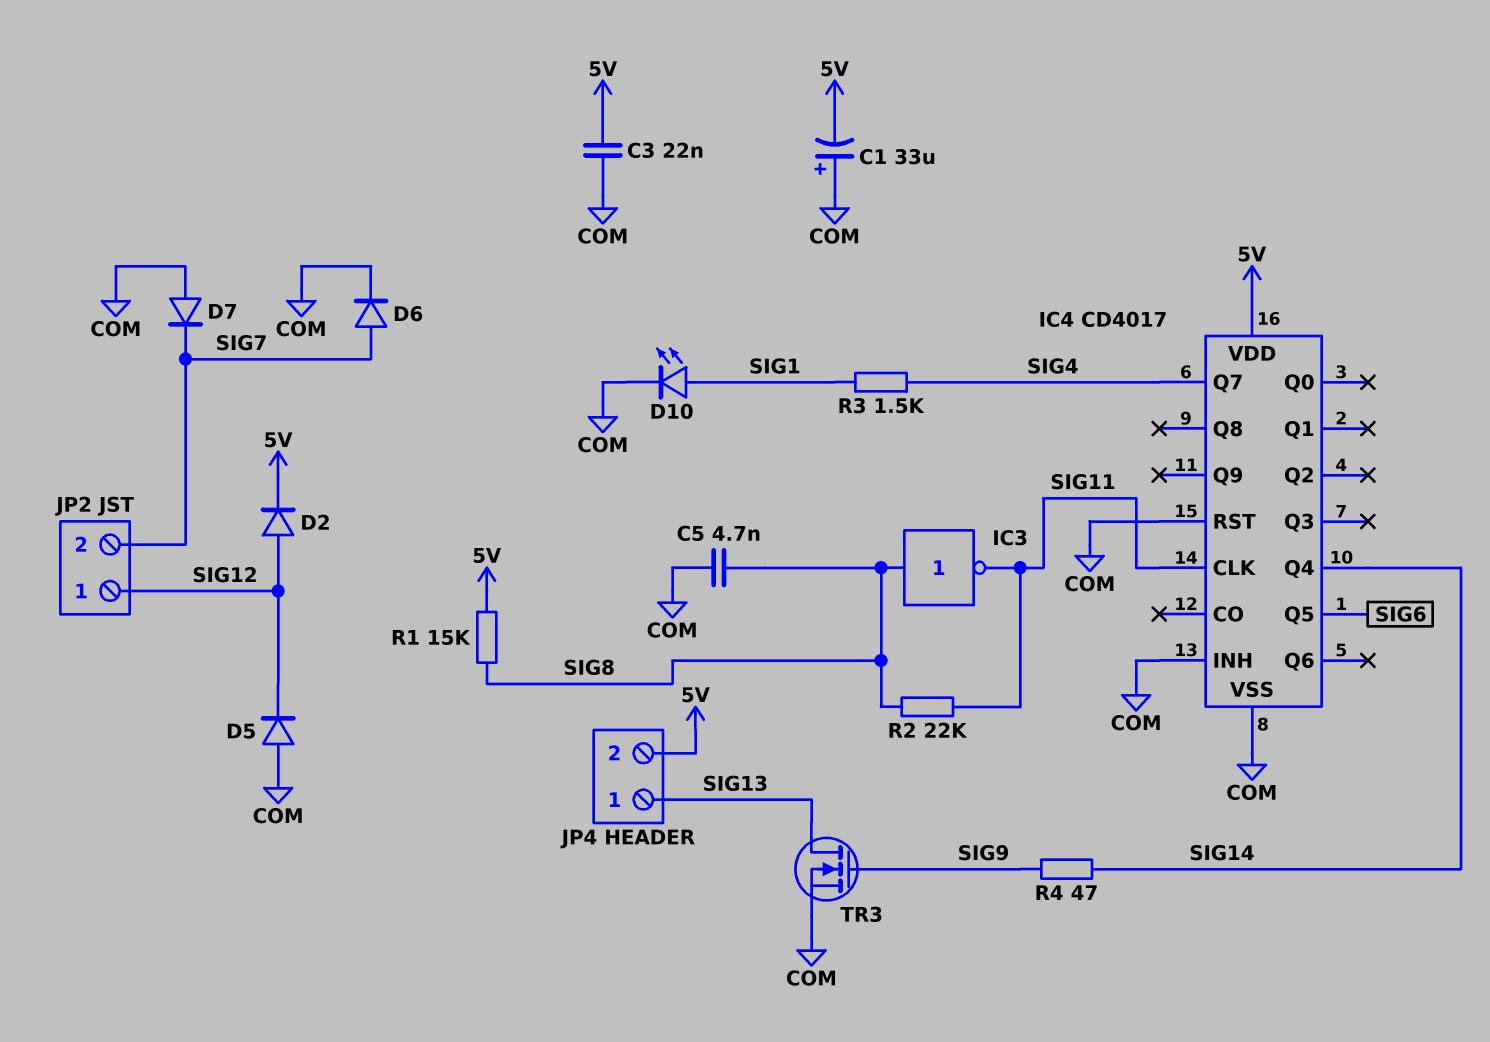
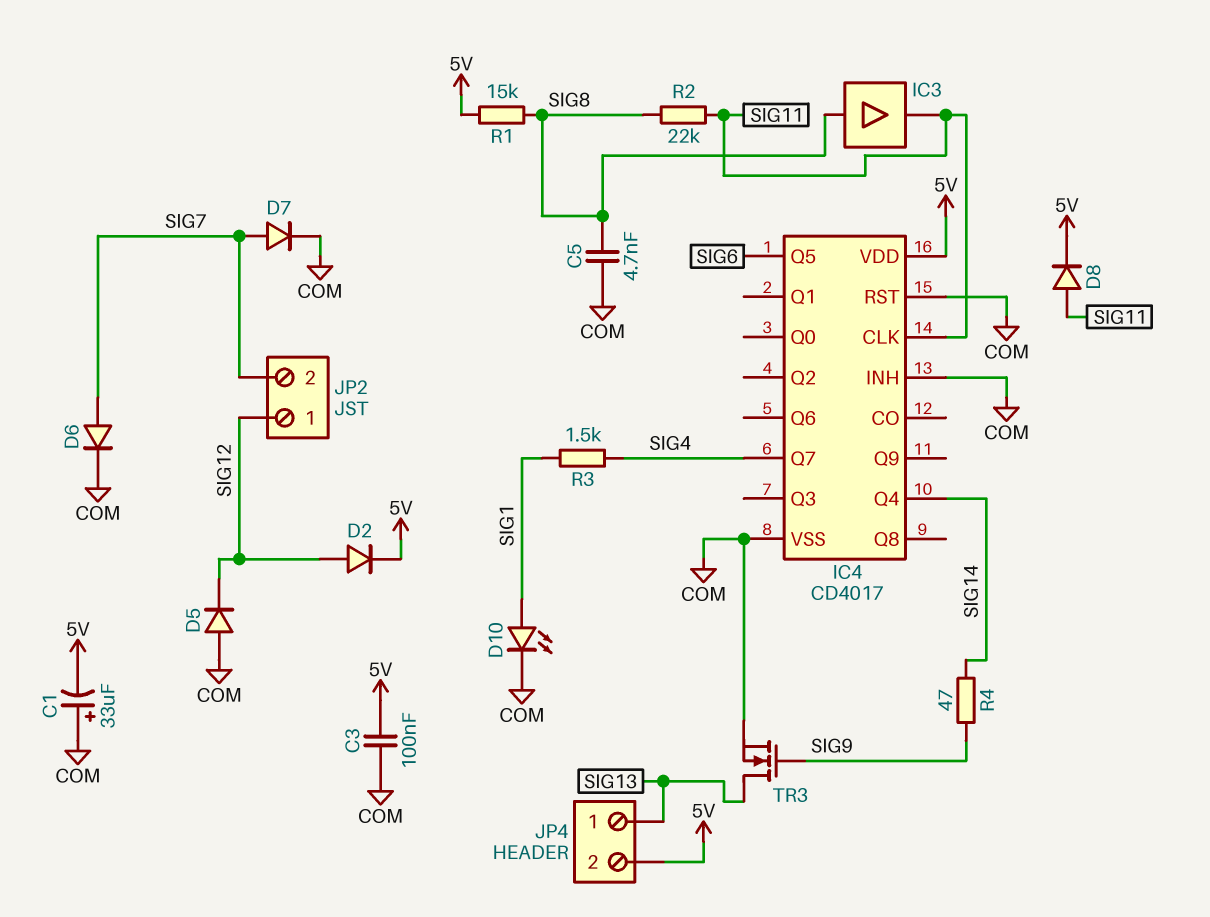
C3: 22nF (5V, COM) -> 100nF (5V, COM)
D7: diode (A COM, K SIG7) -> diode (A SIG7, K COM)
D8: none -> diode (A SIG11, K 5V)
IC3: NOT (in SIG8, out SIG11) -> buffer (in SIG8, out SIG11)

